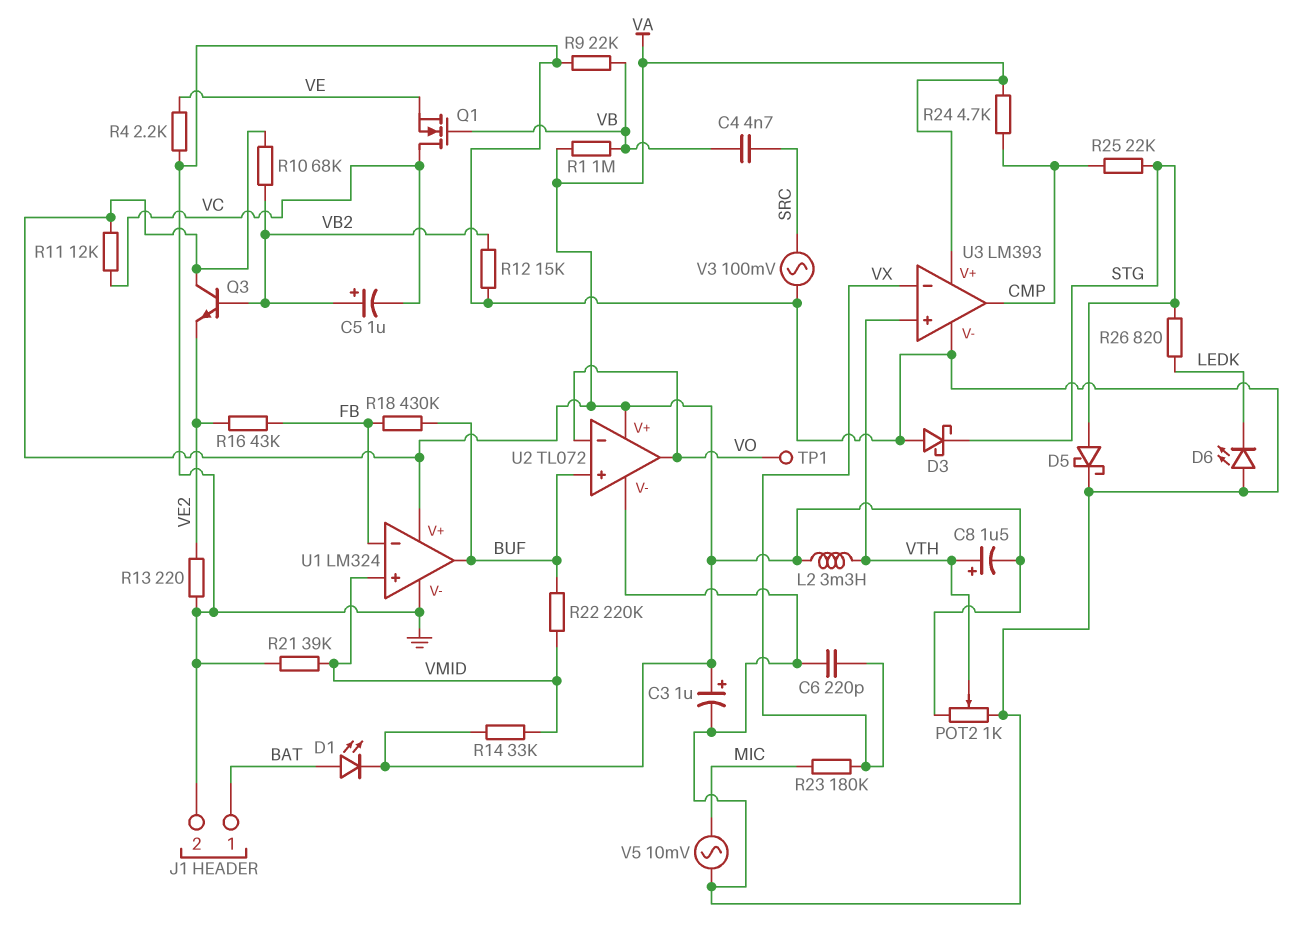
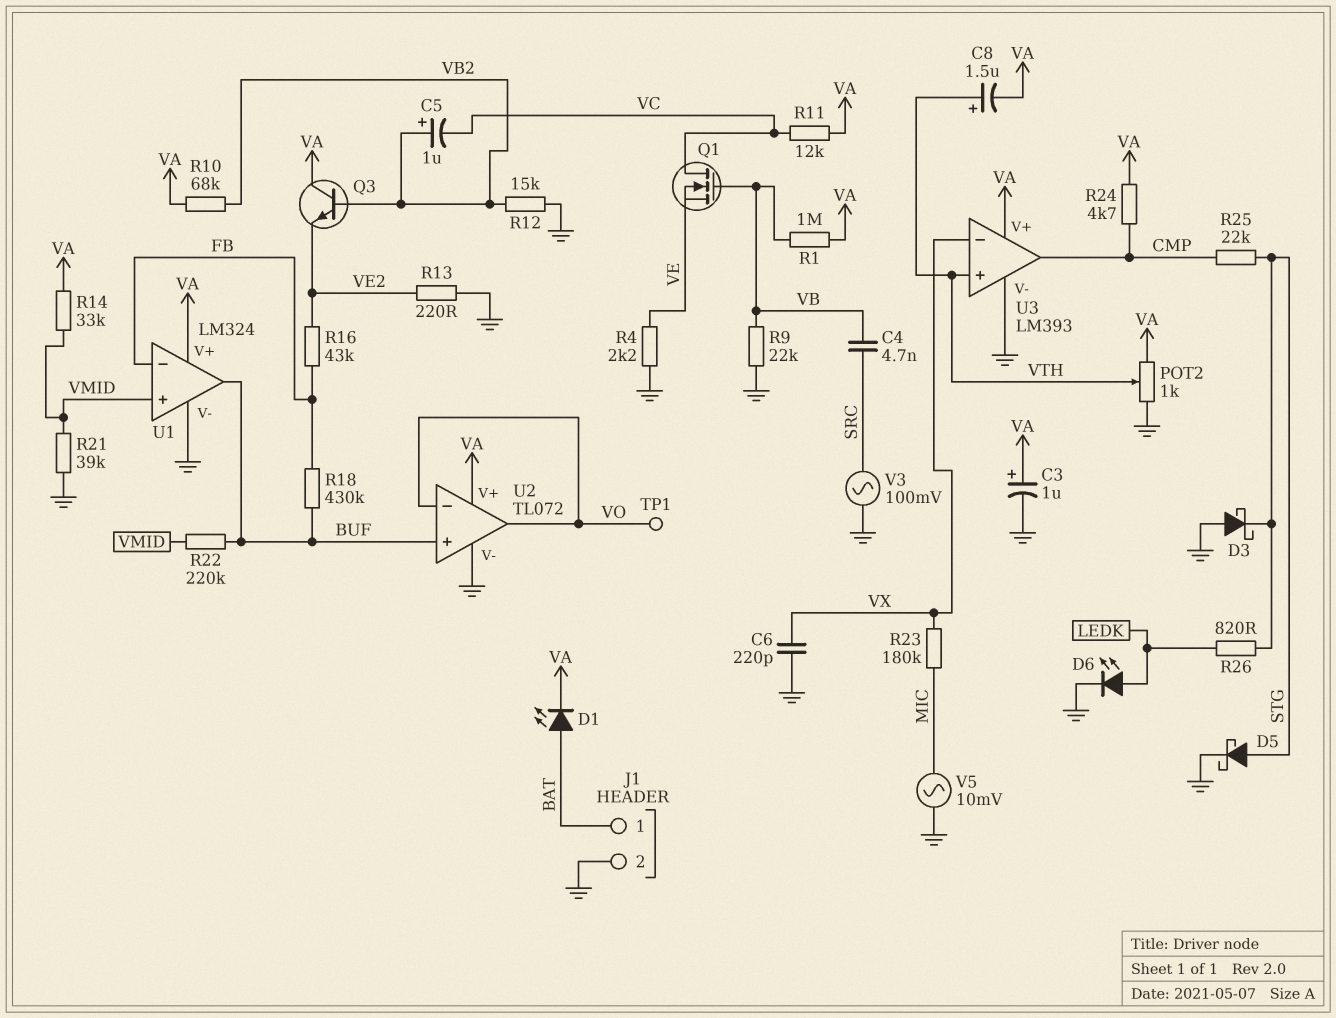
D6: LED (A GND, K LEDK) -> LED (A LEDK, K GND)
L2: 3.3mH (VA, VTH) -> none

